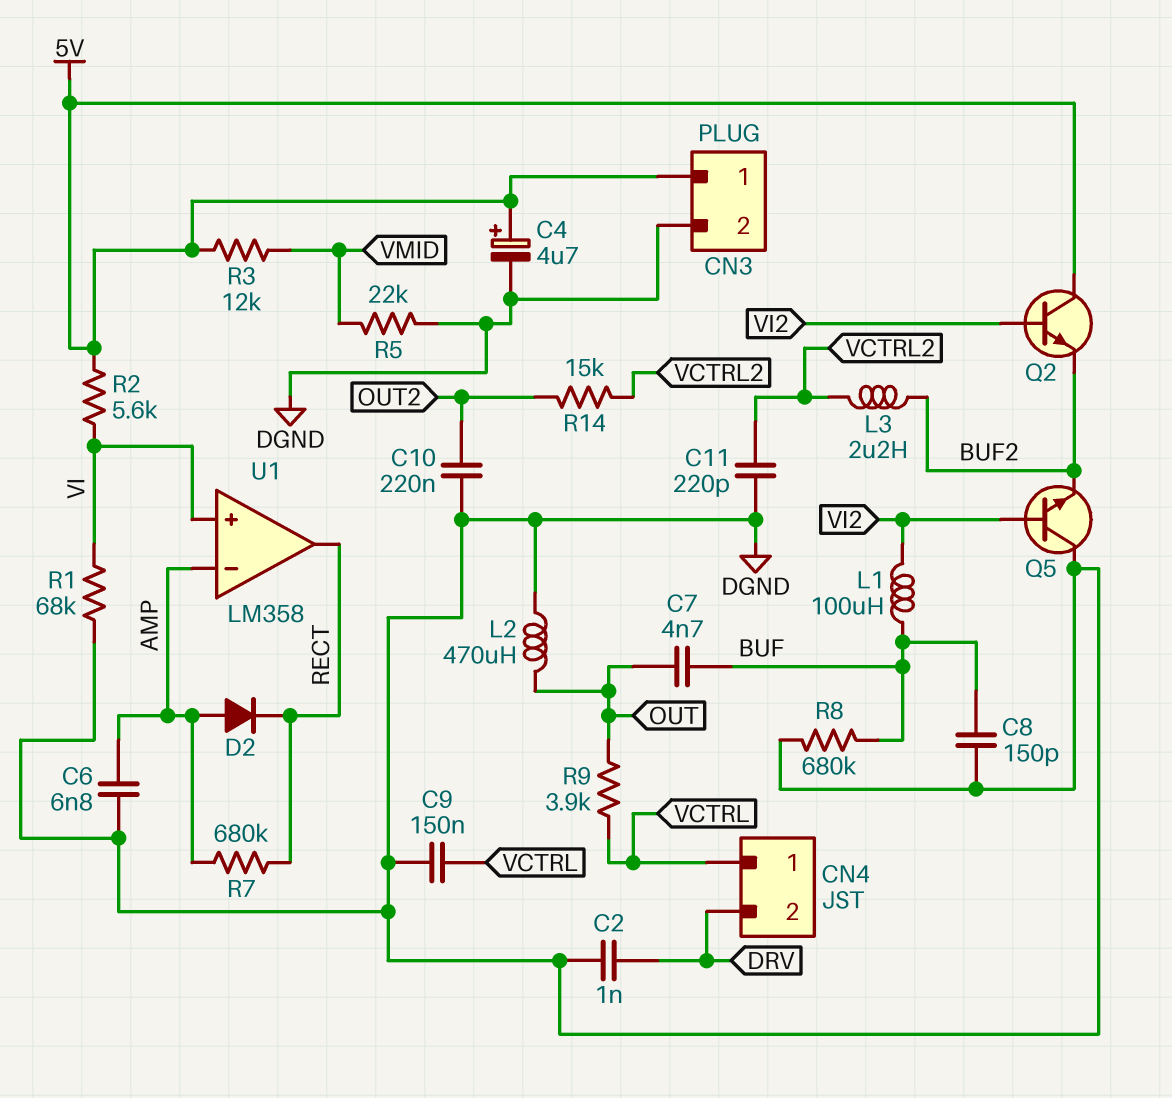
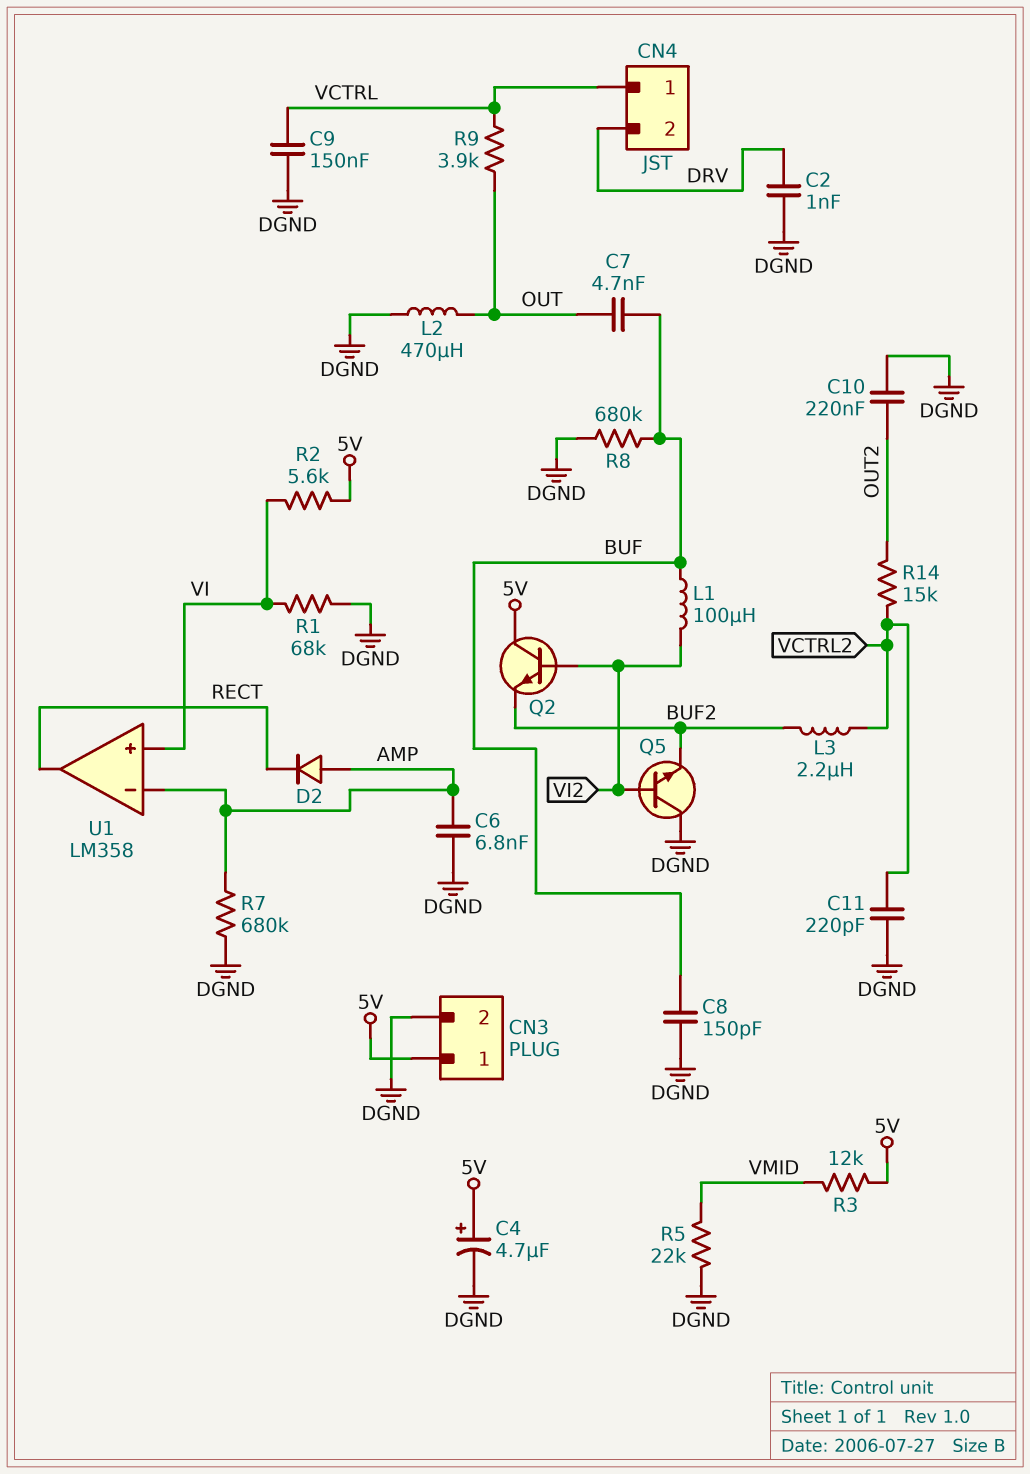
R7: 680k (AMP, RECT) -> 680k (AMP, DGND)

